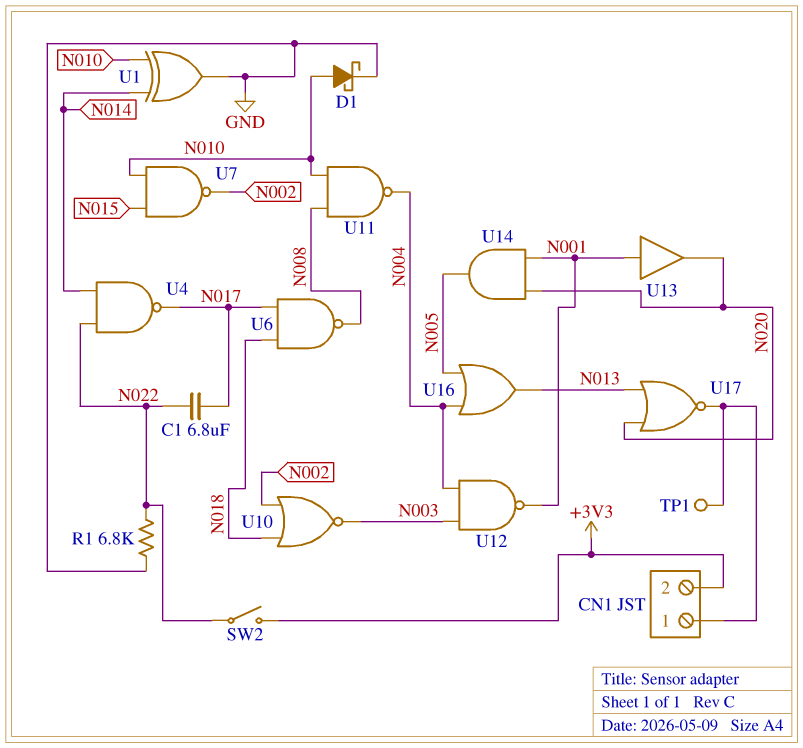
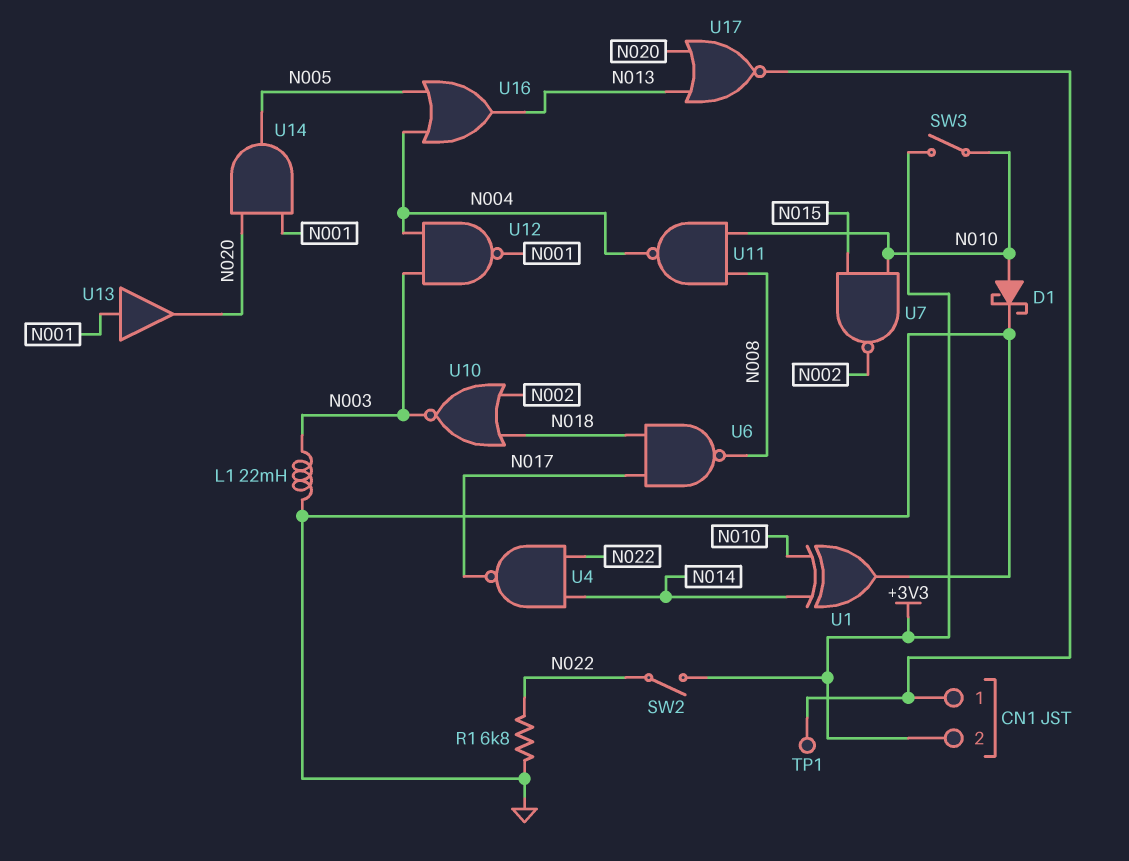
C1: 6.8uF (N017, N022) -> none
L1: none -> 22mH (GND, N003)
SW3: none -> switch (+3V3, N010)

